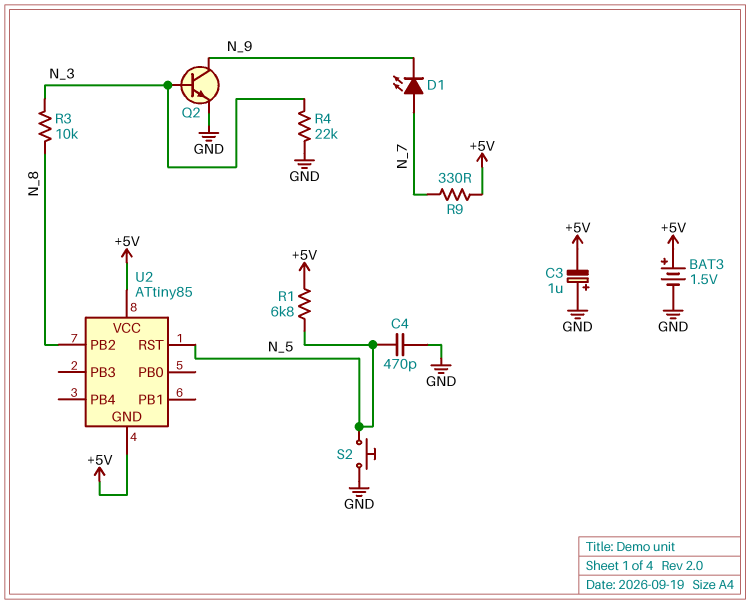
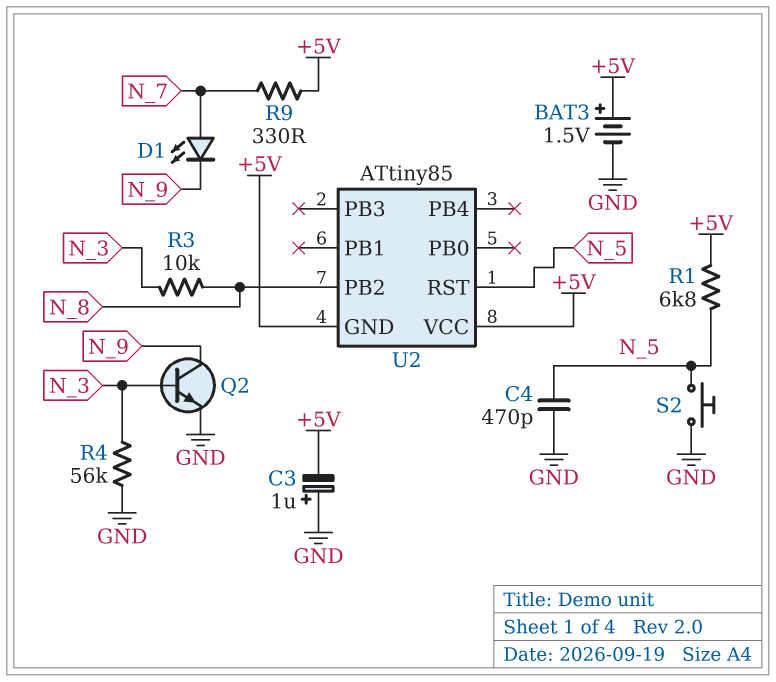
R4: 22k (GND, N_3) -> 56k (GND, N_3)

